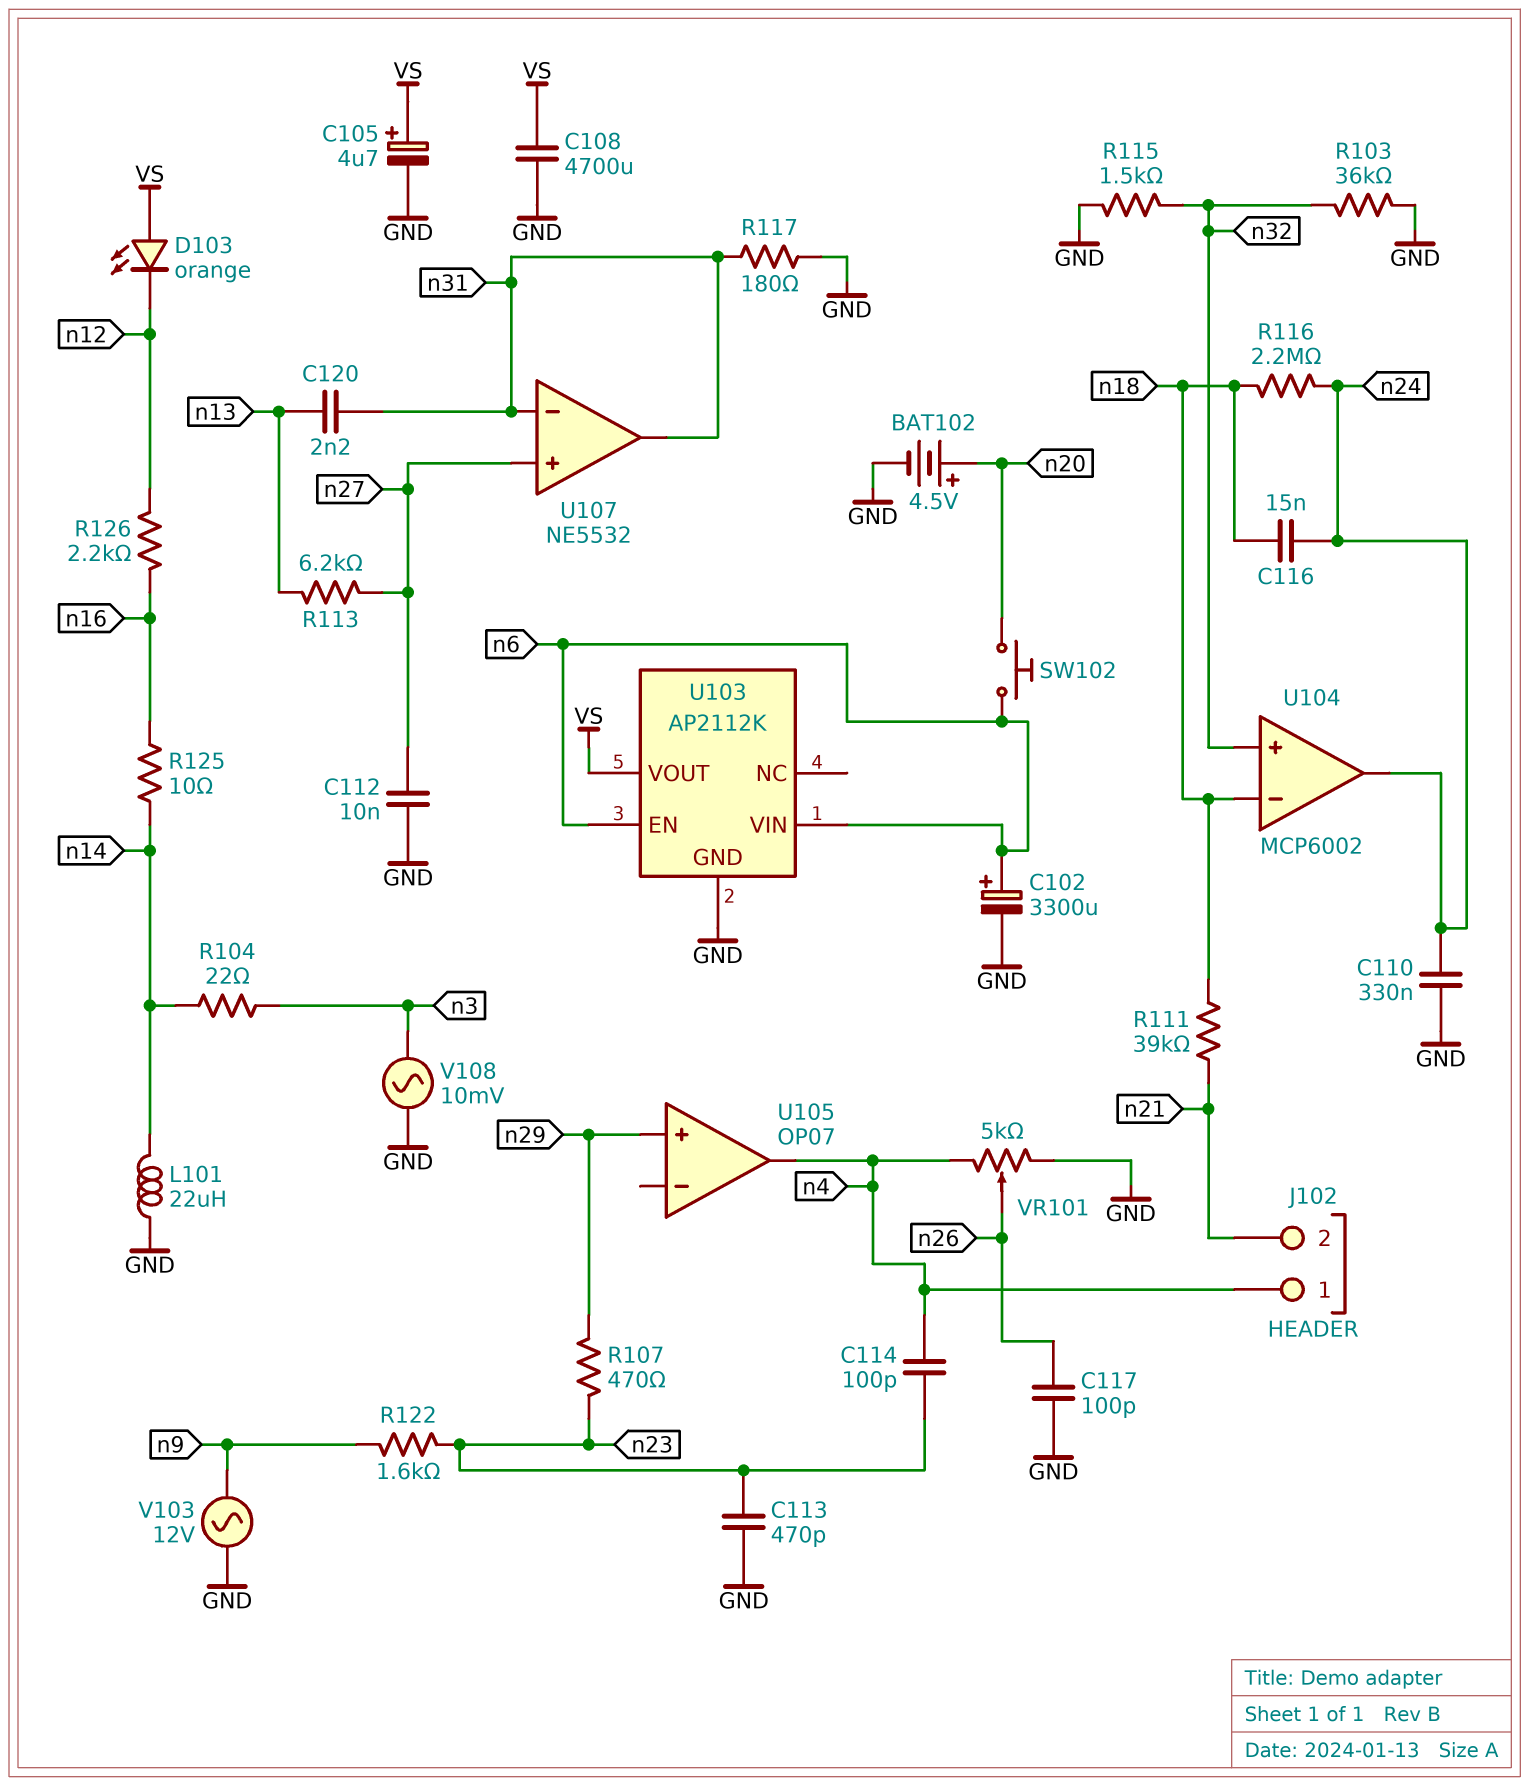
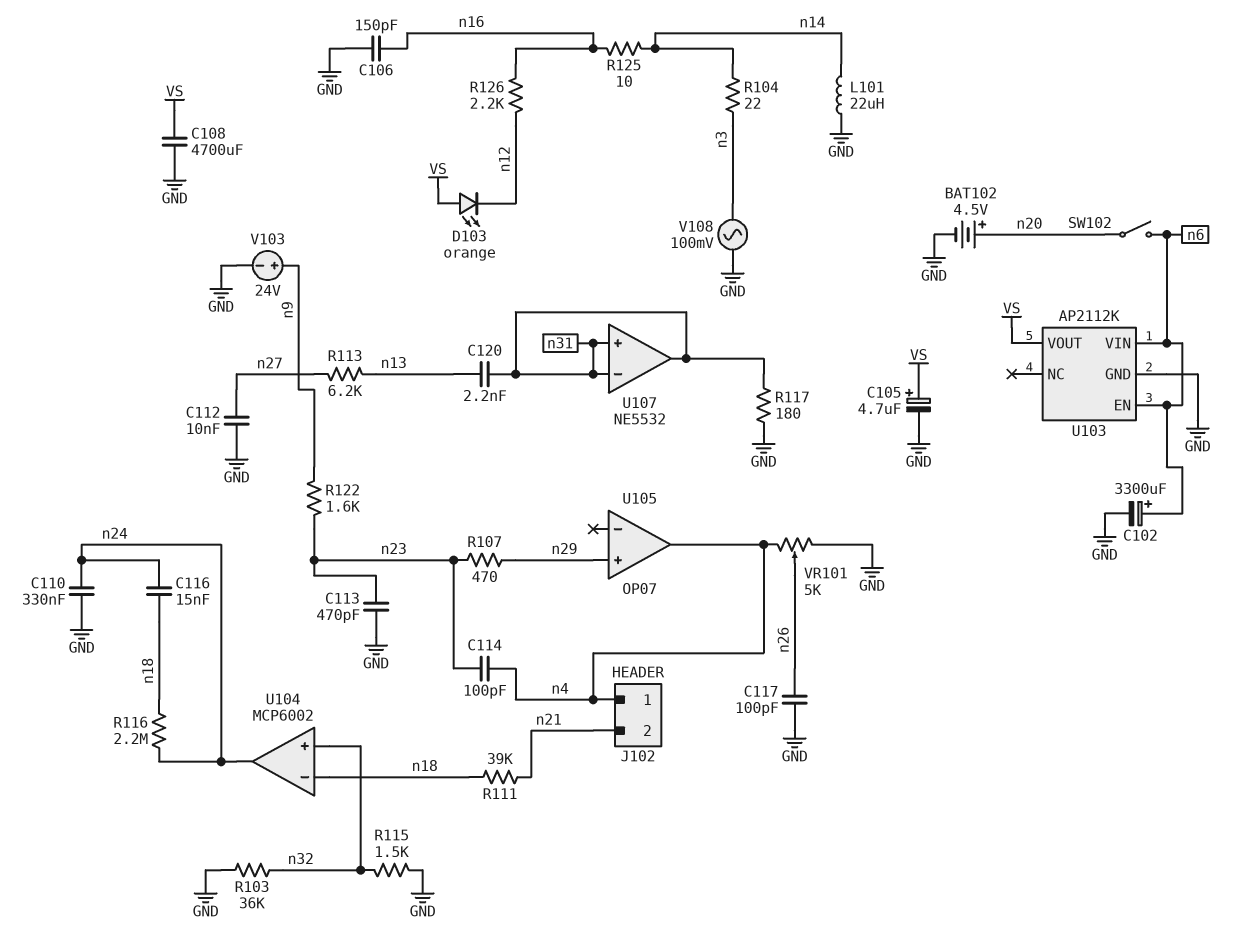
C106: none -> 150pF (GND, n16)
SW102: button (n6, n20) -> switch (n6, n20)
U107 pin in+: n27 -> n31
V103: AC 12V (GND, n9) -> 24V (plus n9, minus GND)
V108: AC 10mV (GND, n3) -> AC 100mV (GND, n3)

